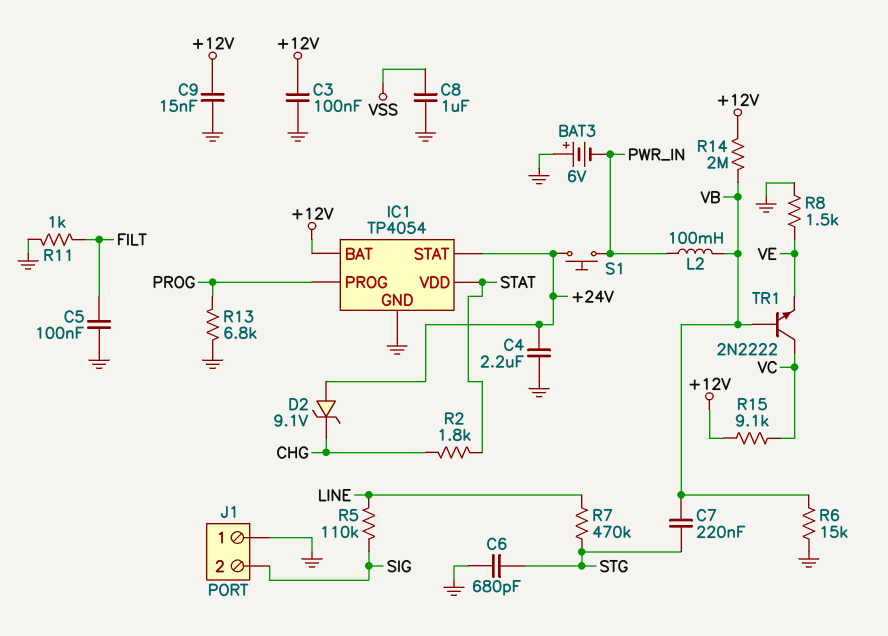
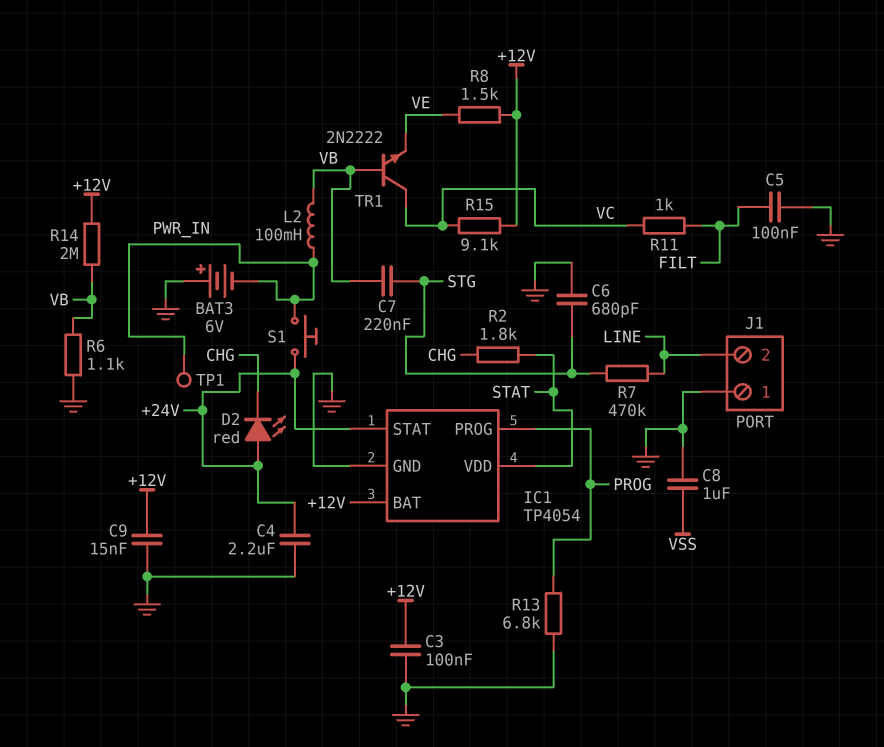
D2: zener 9.1V (A +24V, K CHG) -> LED red (A +24V, K CHG)
J1 pin 2: SIG -> LINE
R5: 110k (LINE, SIG) -> none
R6: 15k (GND, VB) -> 1.1k (GND, VB)
R8: 1.5k (GND, VE) -> 1.5k (+12V, VE)
R11: 1k (FILT, GND) -> 1k (FILT, VC)
TP1: none -> test point (PWR_IN)

